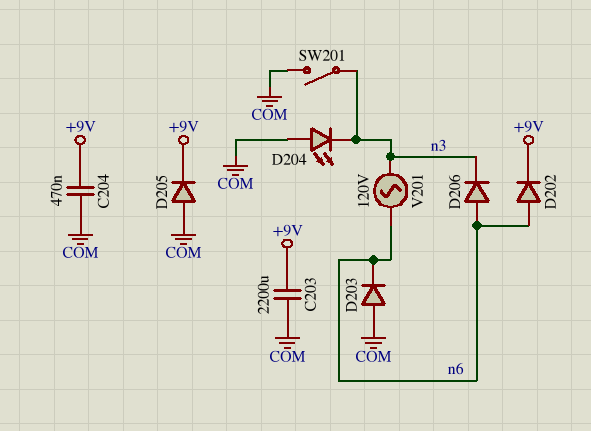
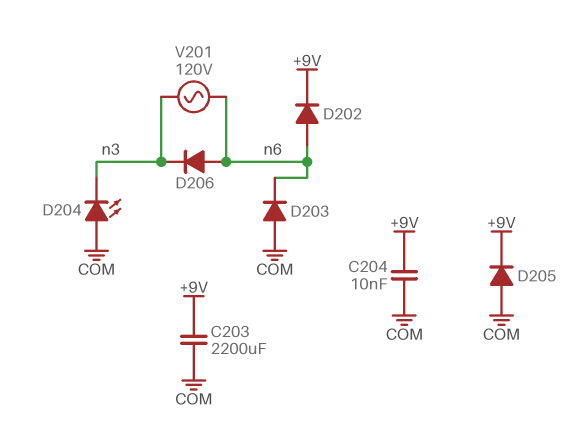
C204: 470nF (+9V, COM) -> 10nF (+9V, COM)
SW201: switch (COM, n3) -> none

